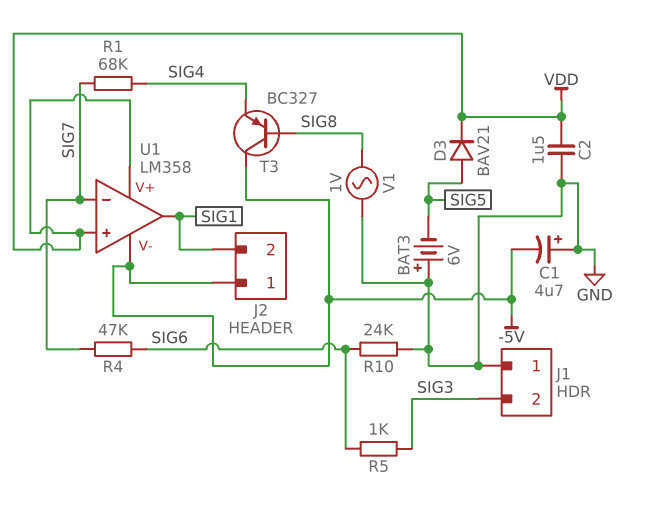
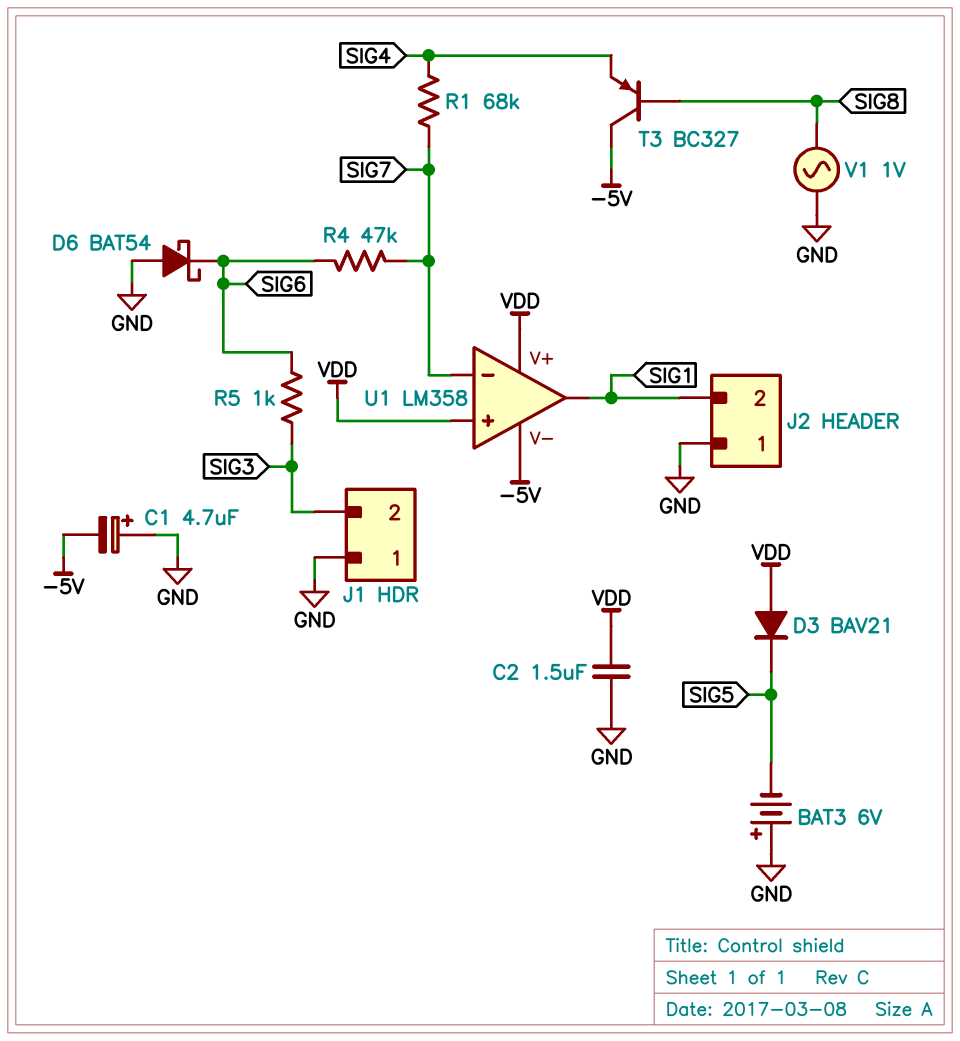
D3: diode BAV21 (A SIG5, K VDD) -> diode BAV21 (A VDD, K SIG5)
D6: none -> schottky BAT54 (A GND, K SIG6)
J2 pin 1: -5V -> GND
R10: 24k (GND, SIG6) -> none

